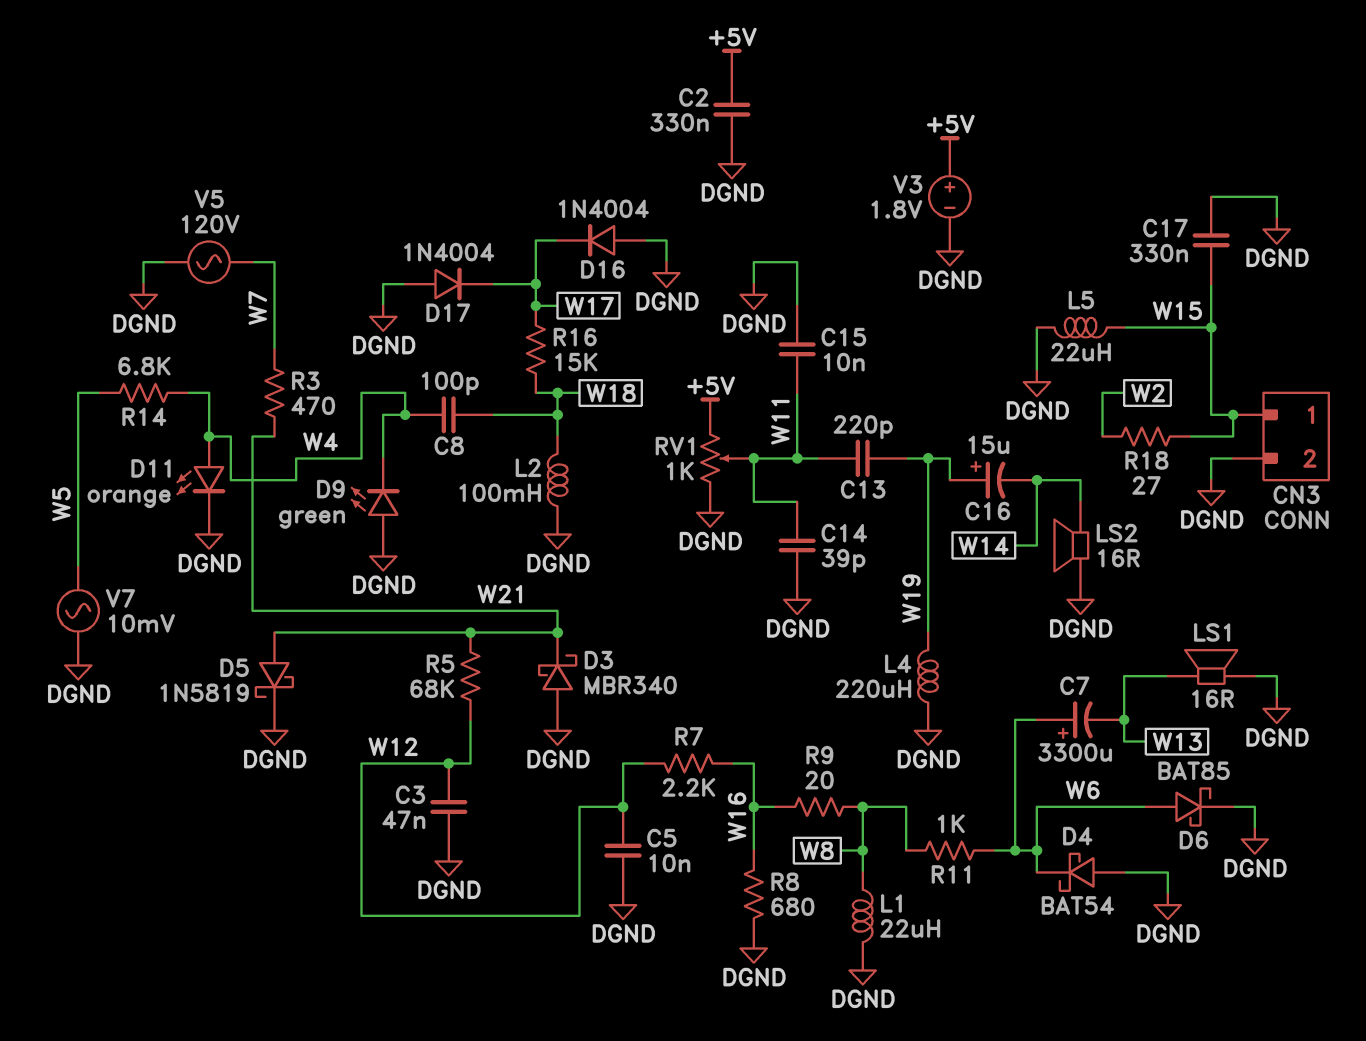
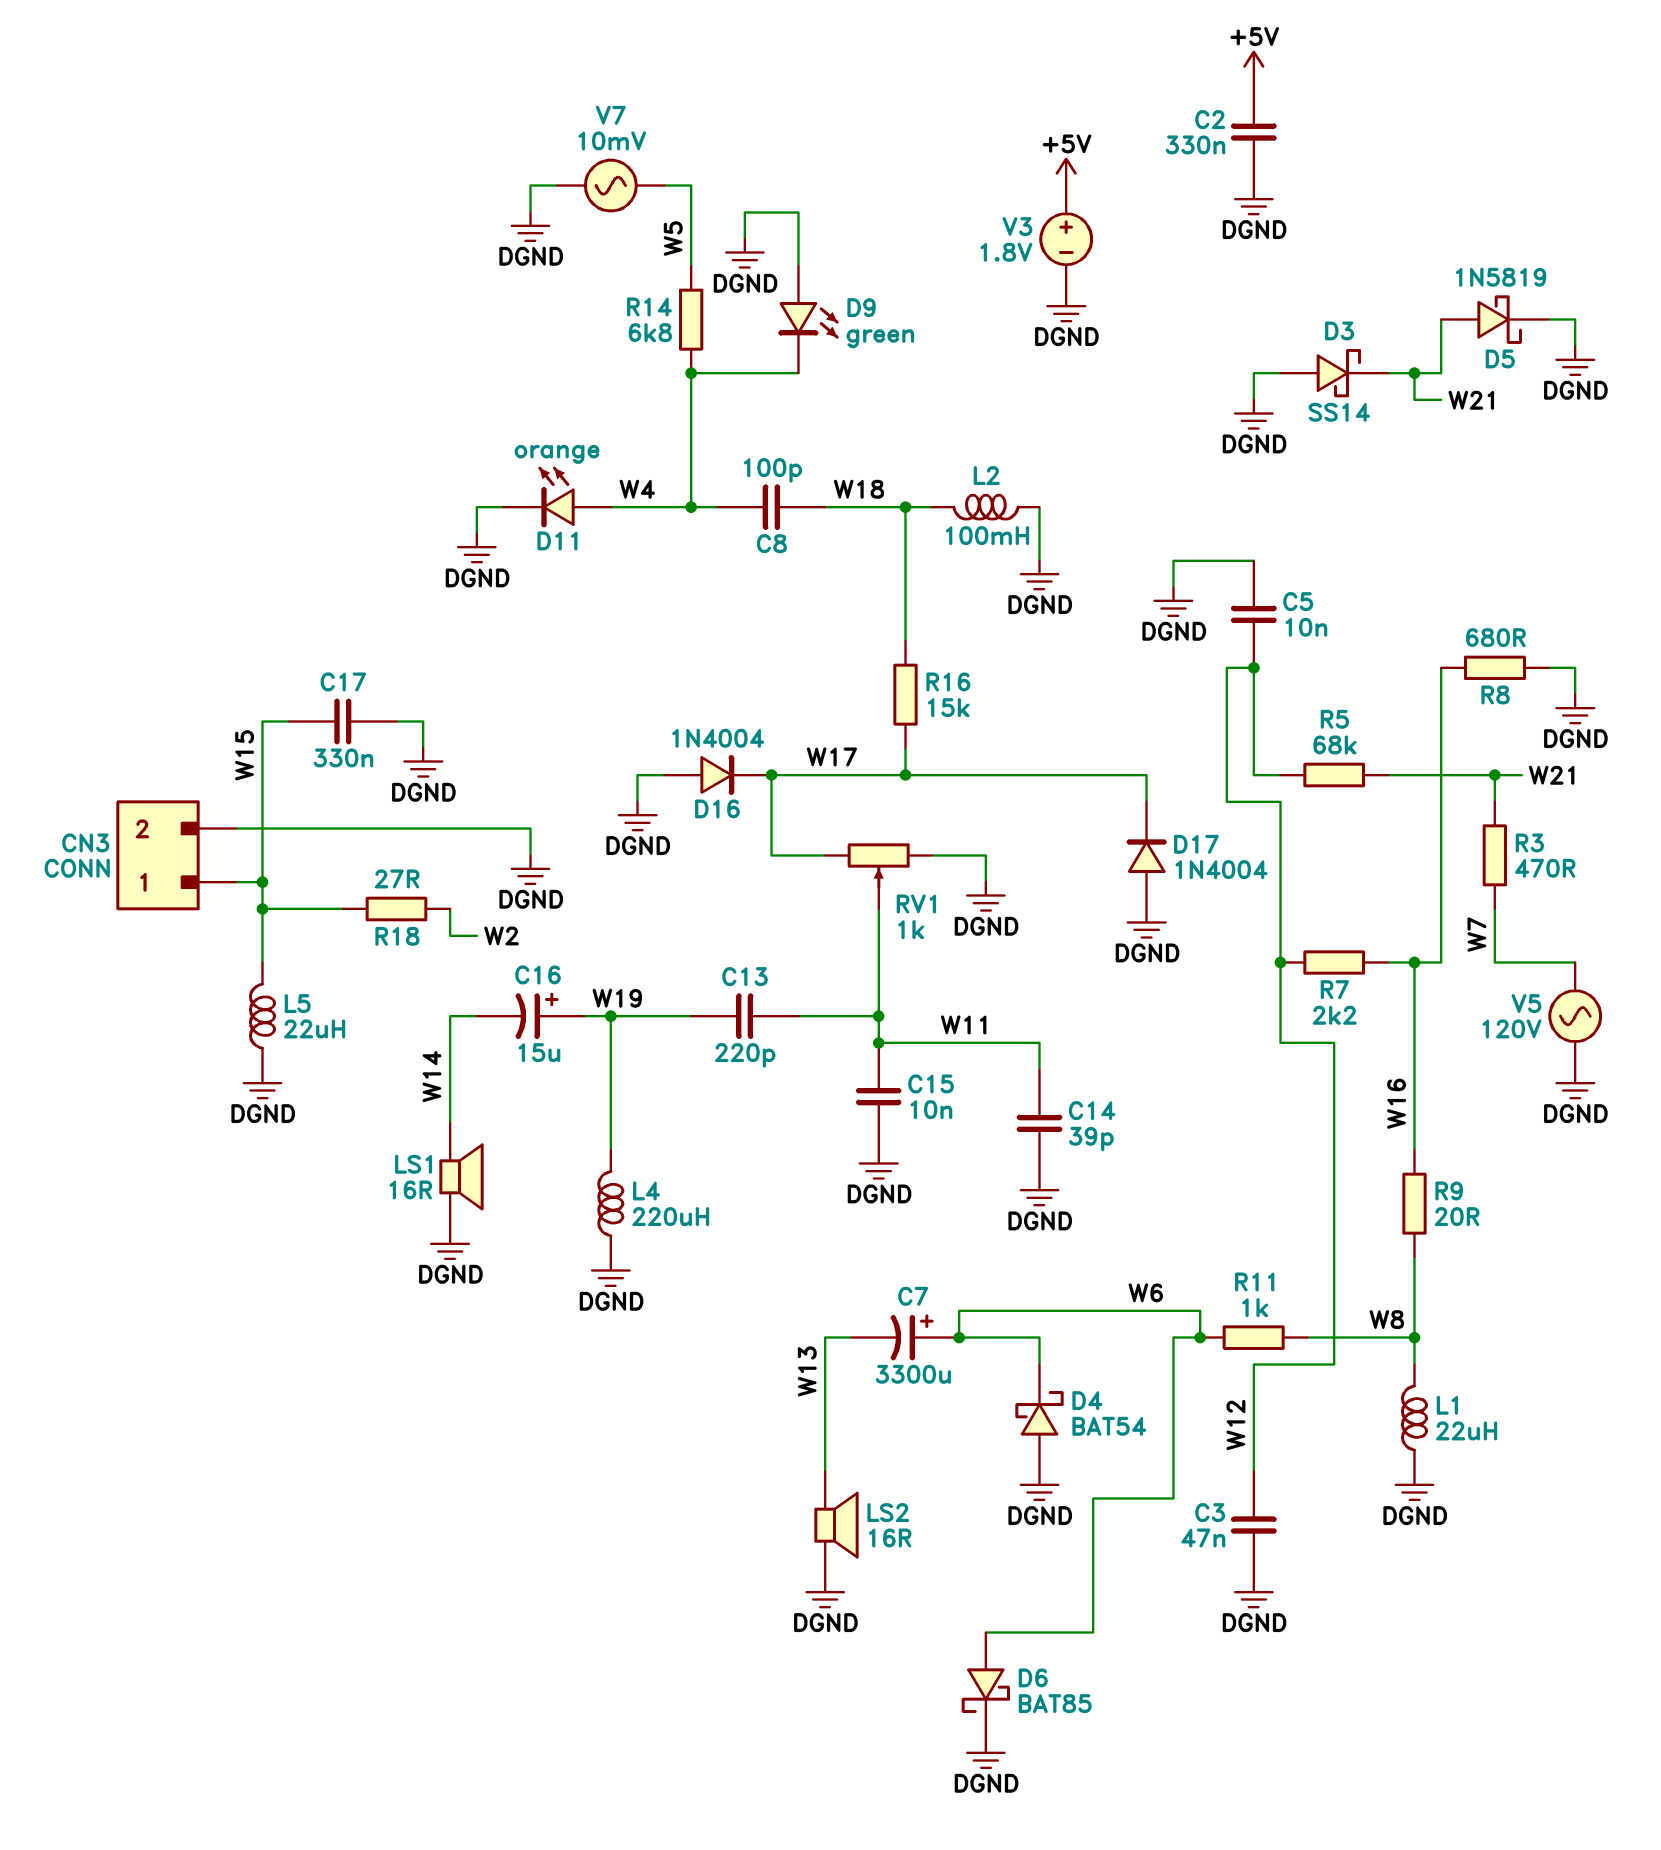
D3: schottky MBR340 (A DGND, K W21) -> schottky SS14 (A DGND, K W21)
LS1: speaker 16R (DGND, W13) -> speaker 16R (DGND, W14)
LS2: speaker 16R (DGND, W14) -> speaker 16R (DGND, W13)
RV1: 1k (+5V, DGND, wiper W11) -> 1k (DGND, W17, wiper W11)

